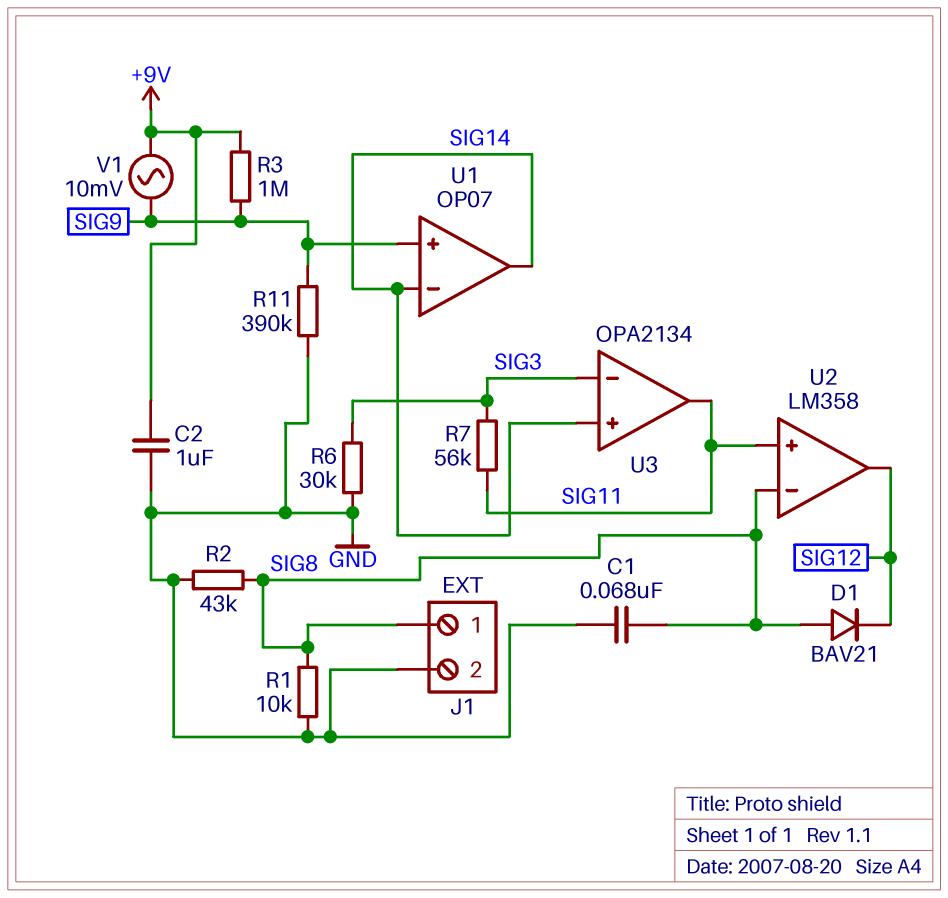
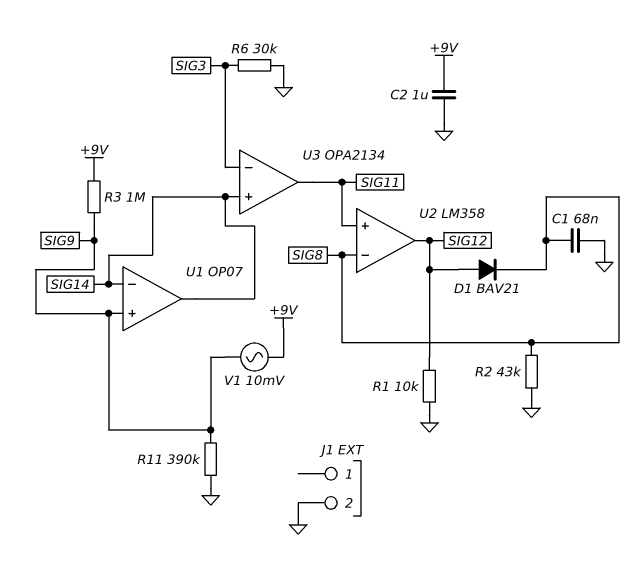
D1: diode BAV21 (A SIG8, K SIG12) -> diode BAV21 (A SIG12, K SIG8)
J1 pin 1: SIG8 -> none
R1: 10k (GND, SIG8) -> 10k (GND, SIG12)
R7: 56k (SIG3, SIG11) -> none

